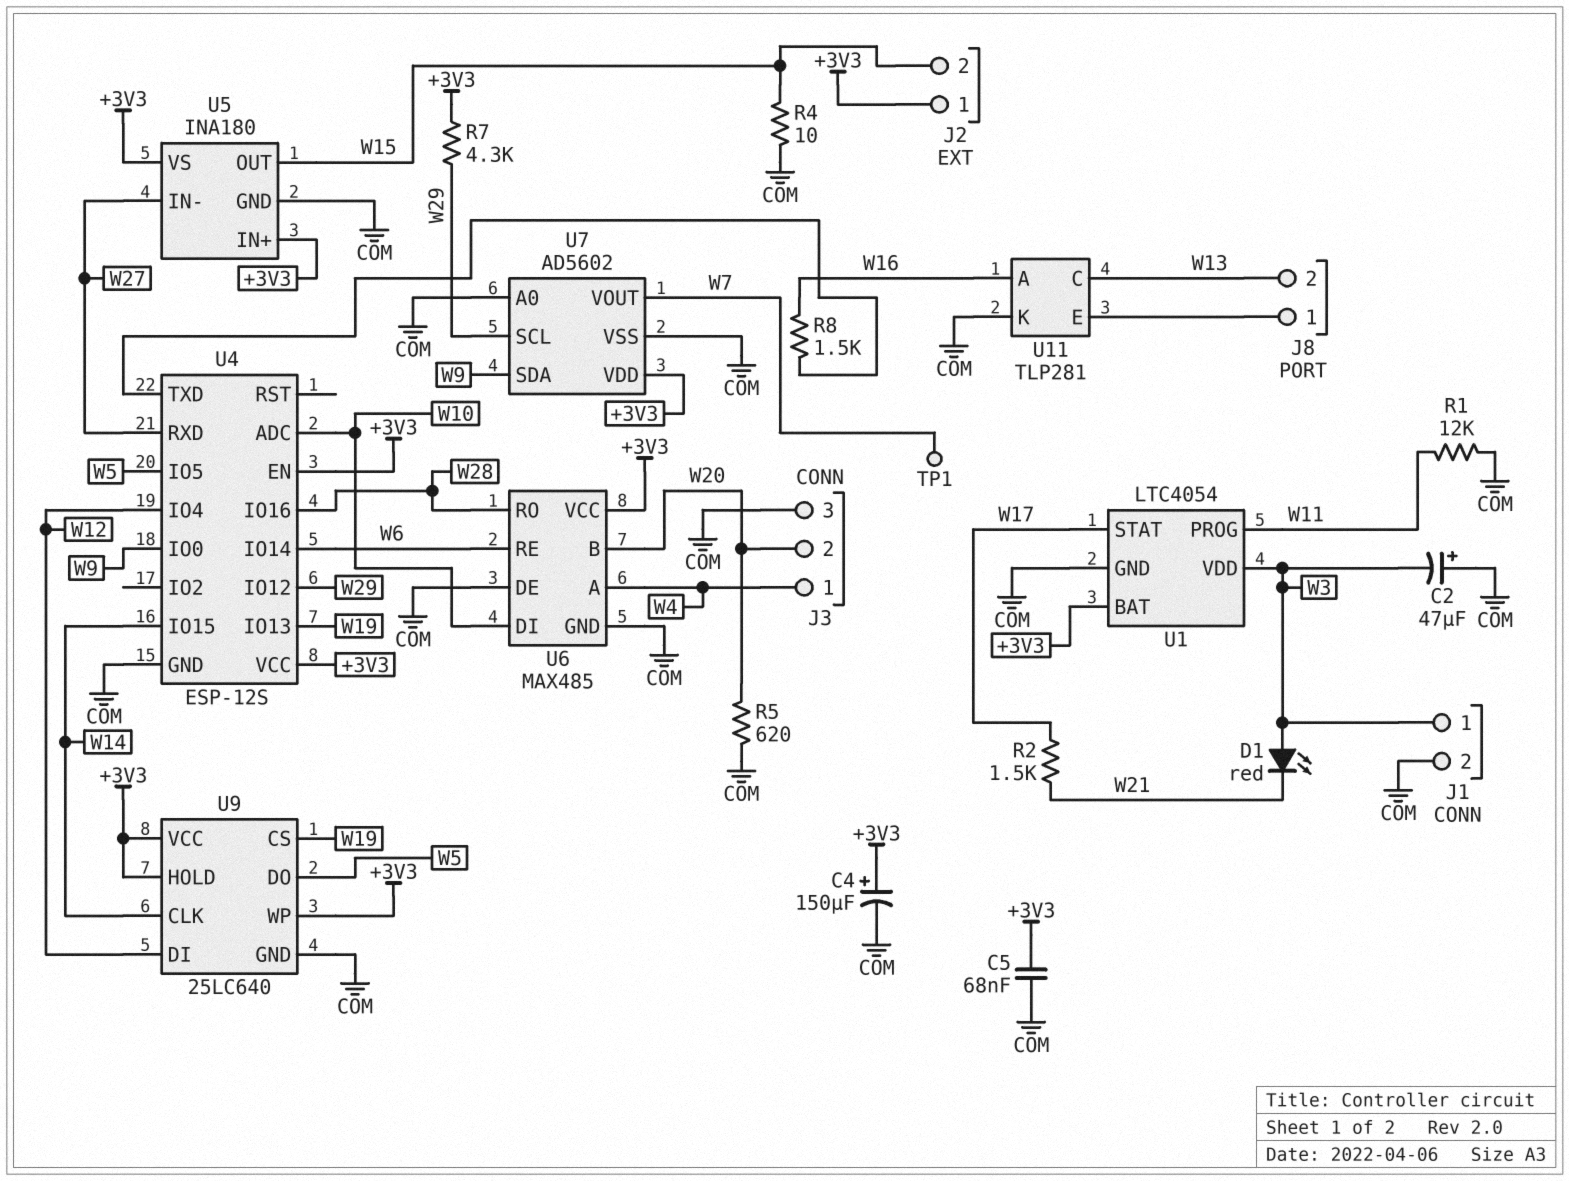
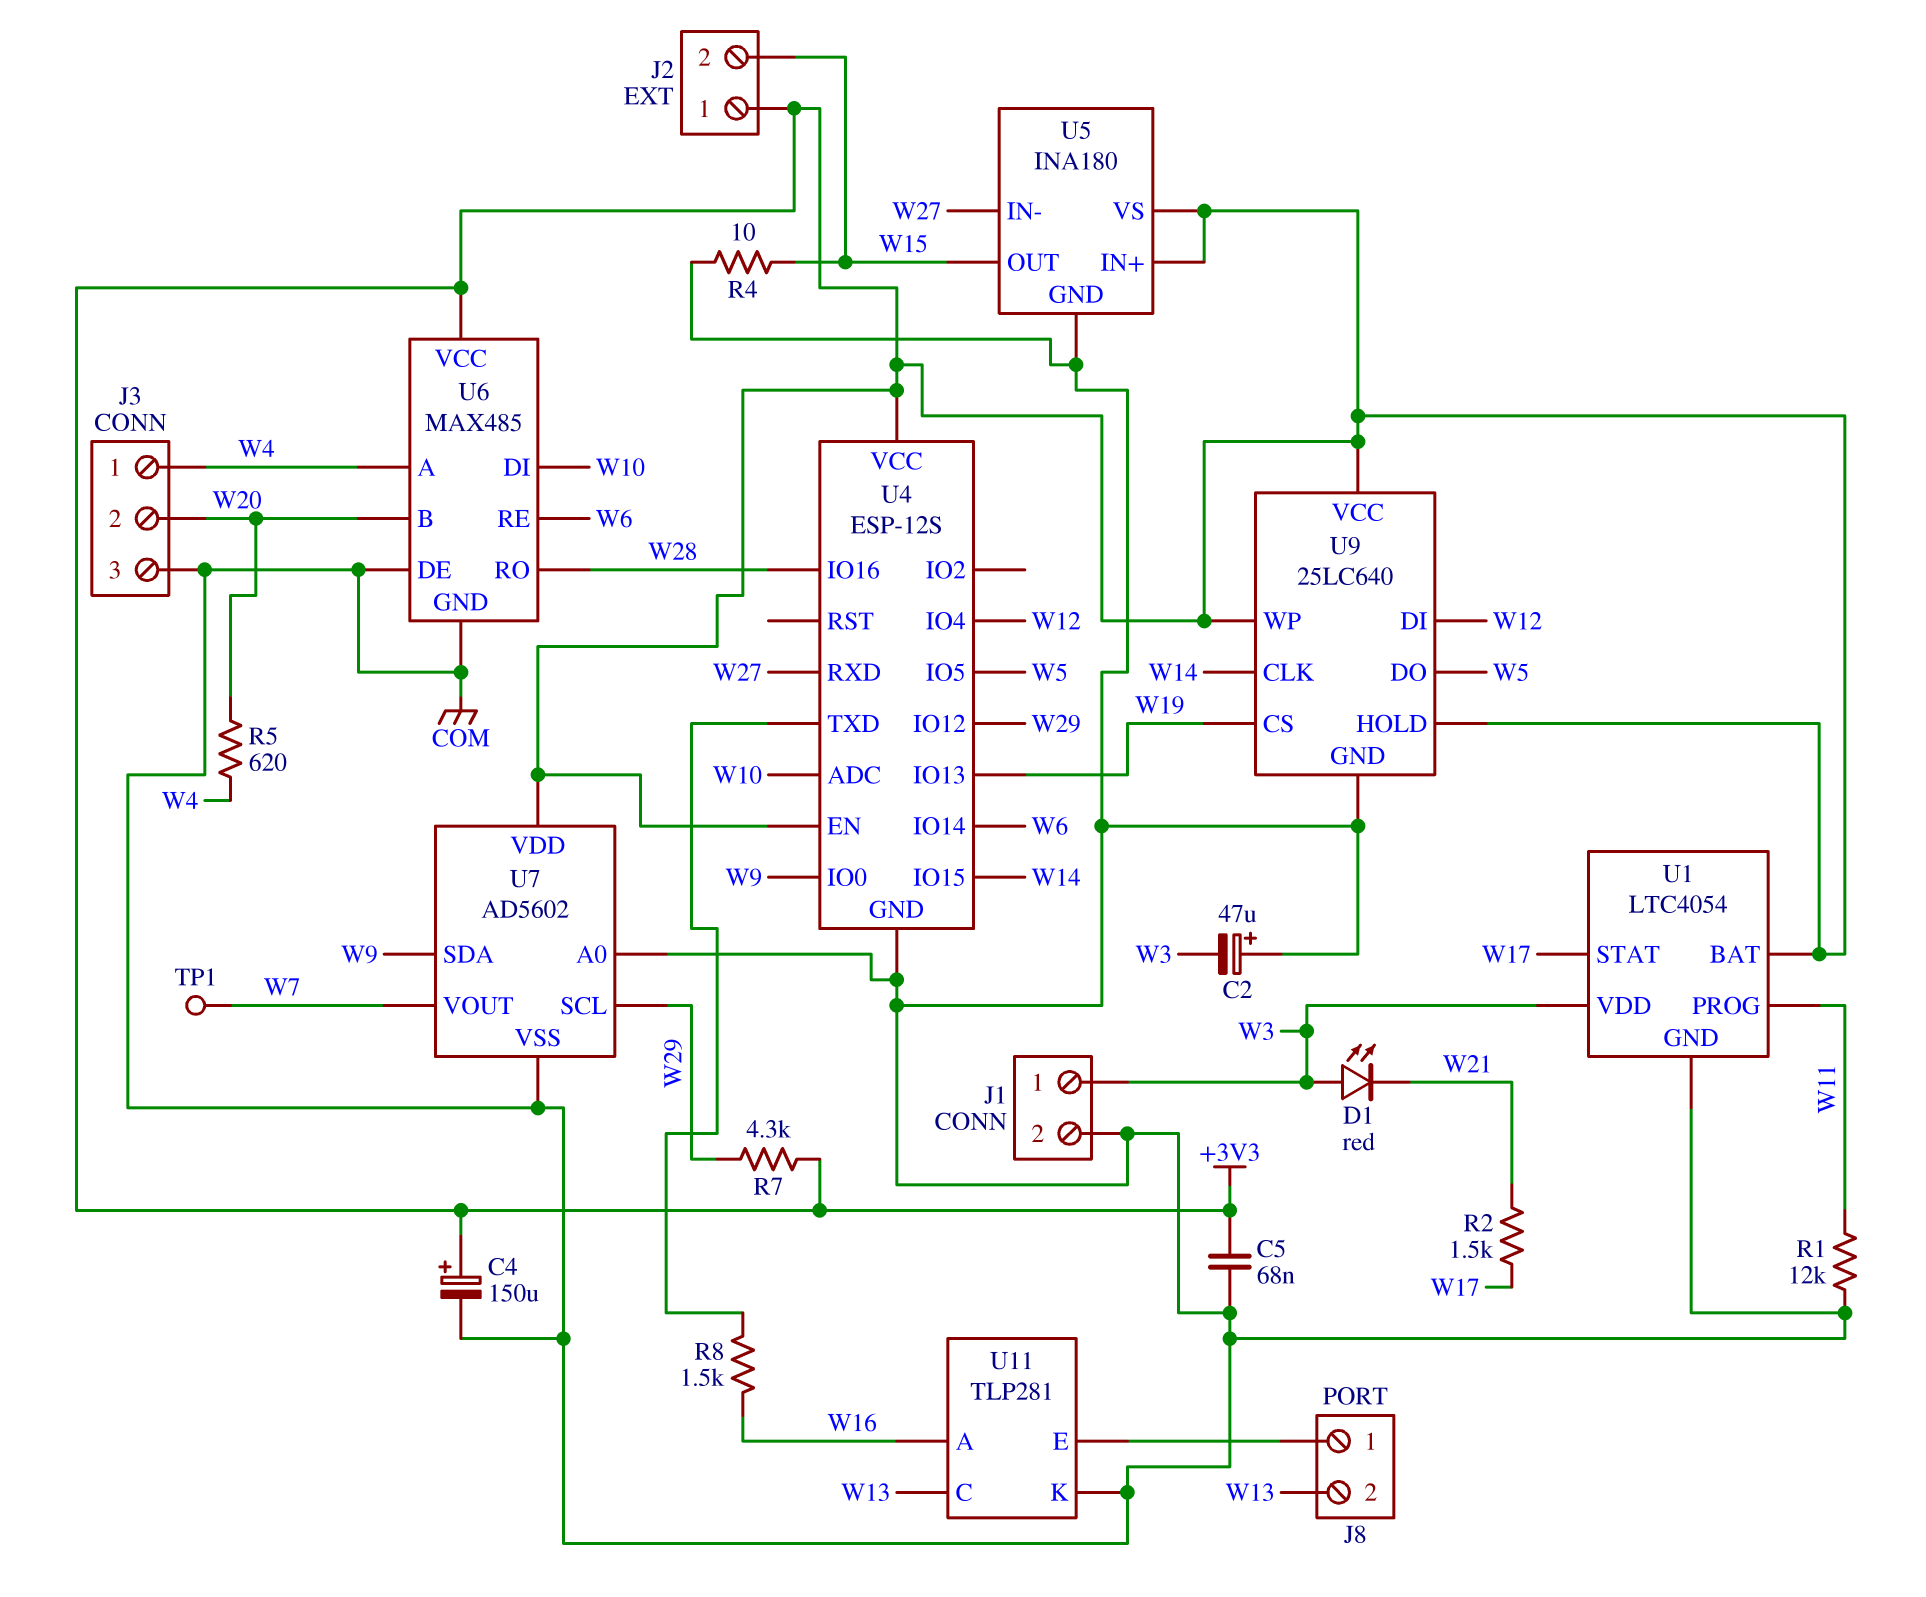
R5: 620 (COM, W20) -> 620 (W4, W20)

